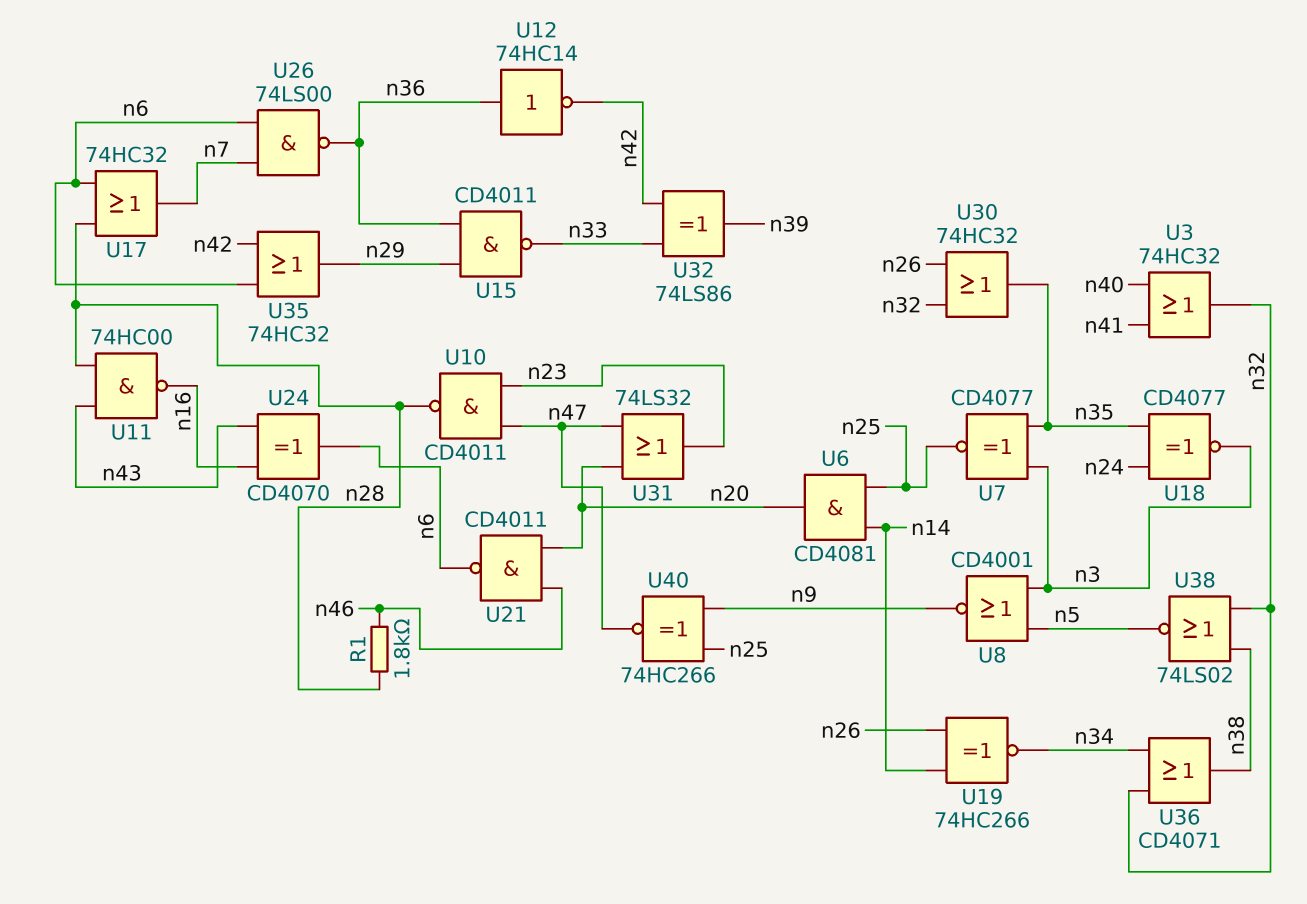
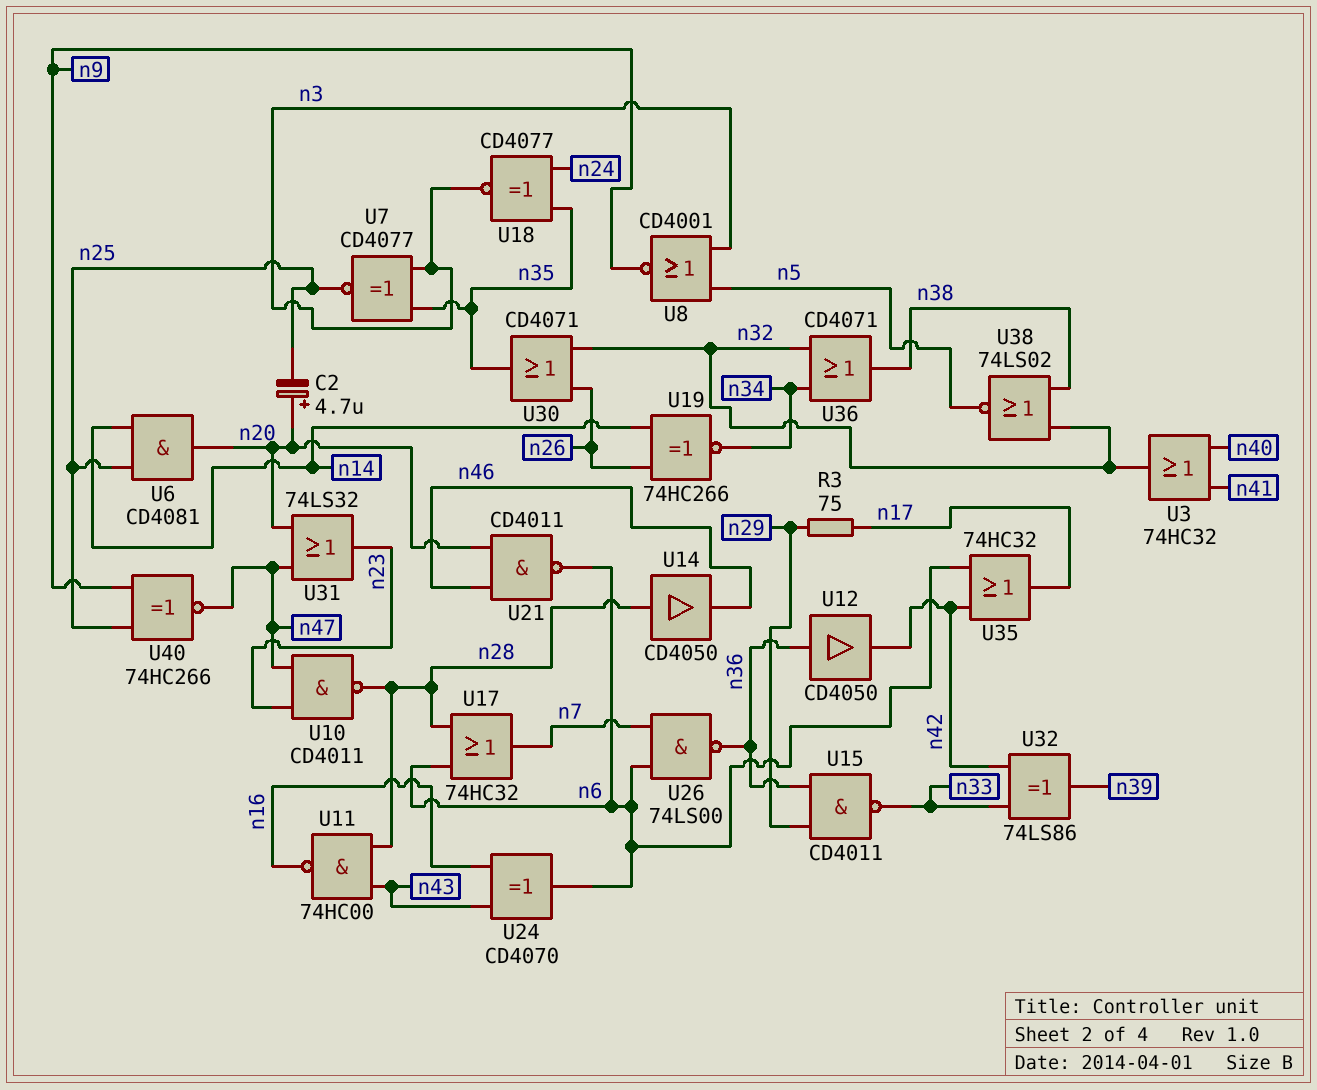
C2: none -> 4.7uF (plus n20, minus n25)
R1: 1.8k (n28, n46) -> none
R3: none -> 75 (n17, n29)
U12: NOT 74HC14 (in n36, out n42) -> buffer CD4050 (in n36, out n42)
U14: none -> buffer CD4050 (in n28, out n46)
U30: OR 74HC32 (in n26, in n32, out n35) -> OR CD4071 (in n26, in n32, out n35)
U35: OR 74HC32 (in n6, in n42, out n29) -> OR 74HC32 (in n6, in n42, out n17)

